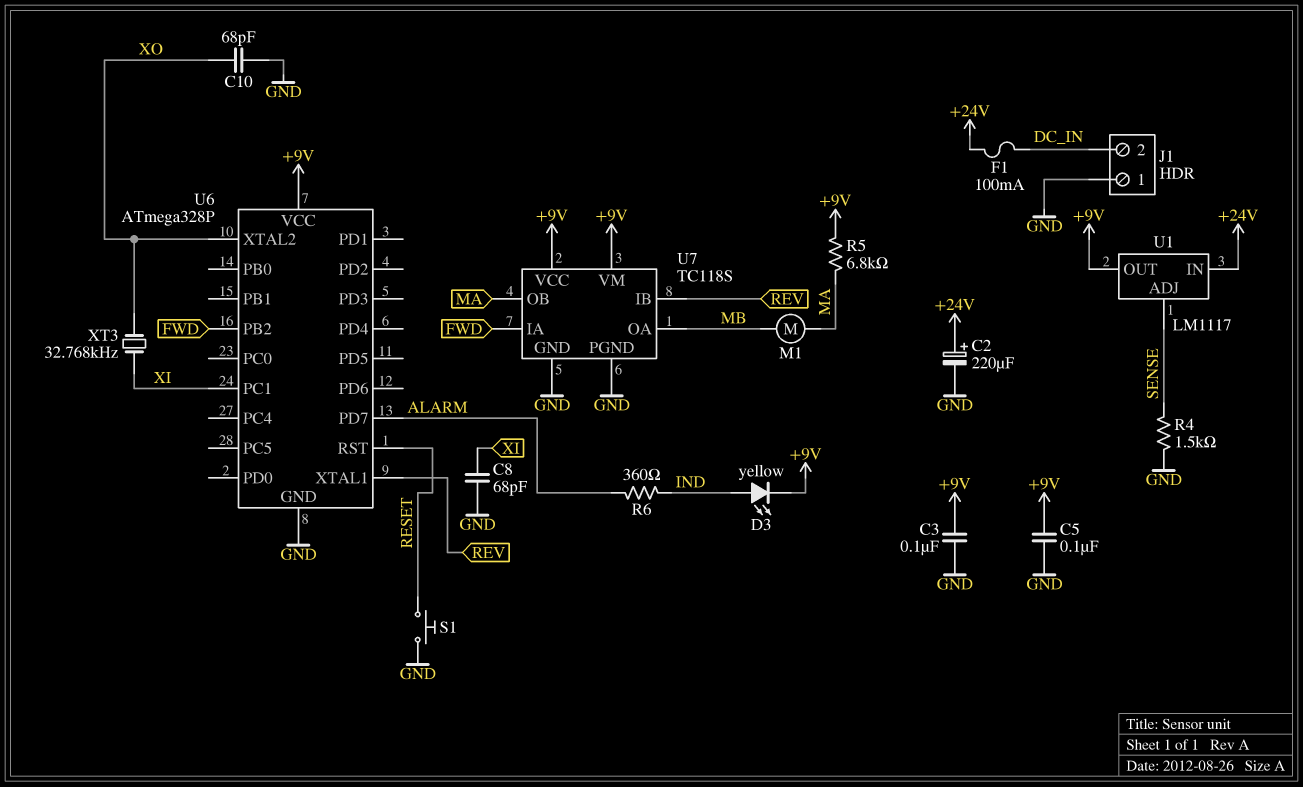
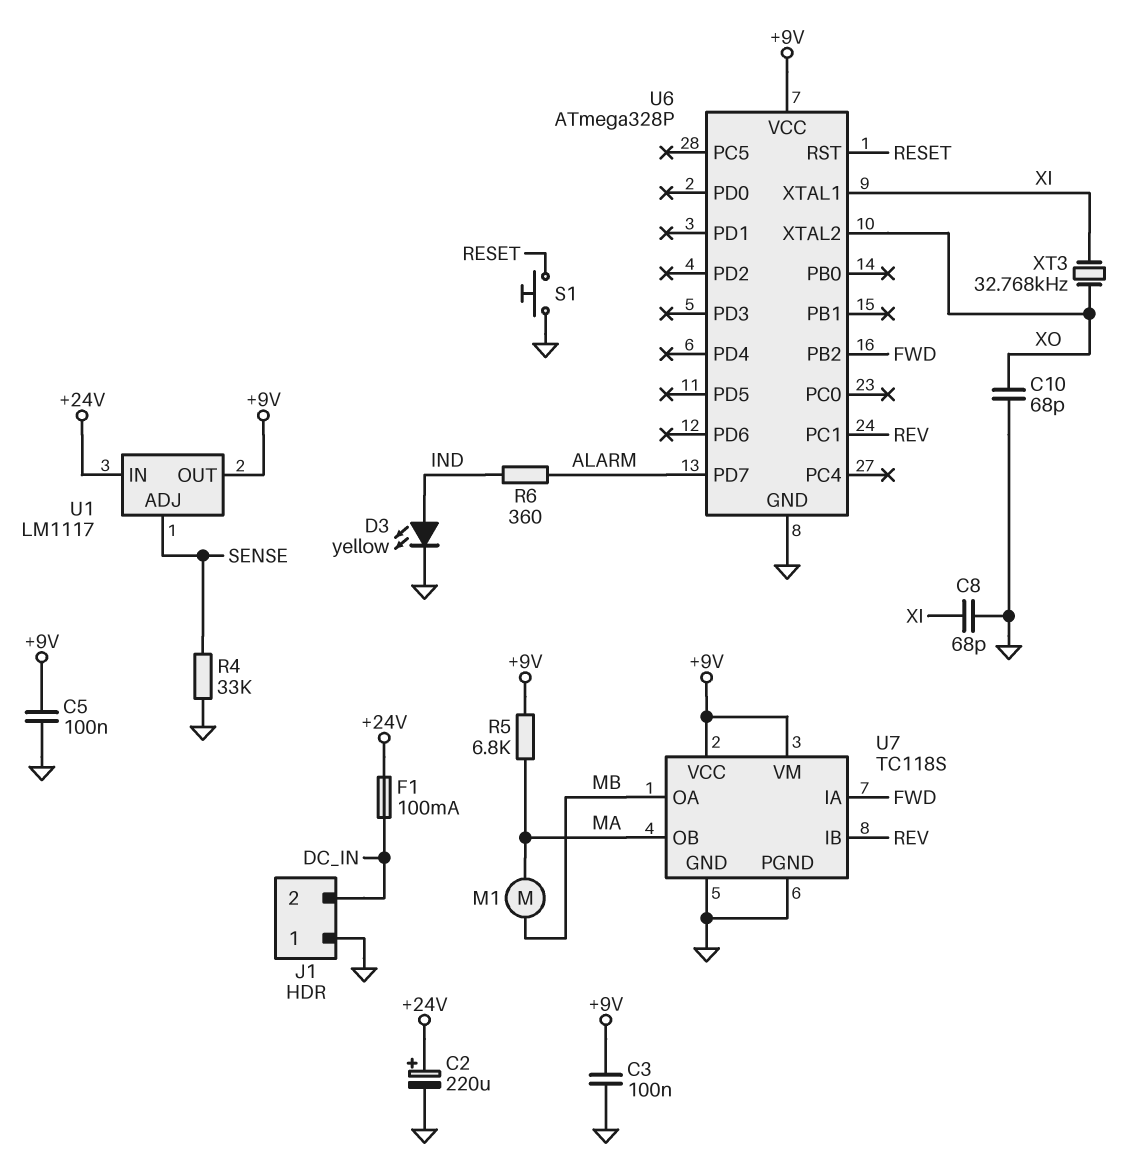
D3: LED yellow (A IND, K +9V) -> LED yellow (A IND, K GND)
R4: 1.5k (GND, SENSE) -> 33k (GND, SENSE)
U6 pin PC1: XI -> REV
U6 pin XTAL1: REV -> XI

